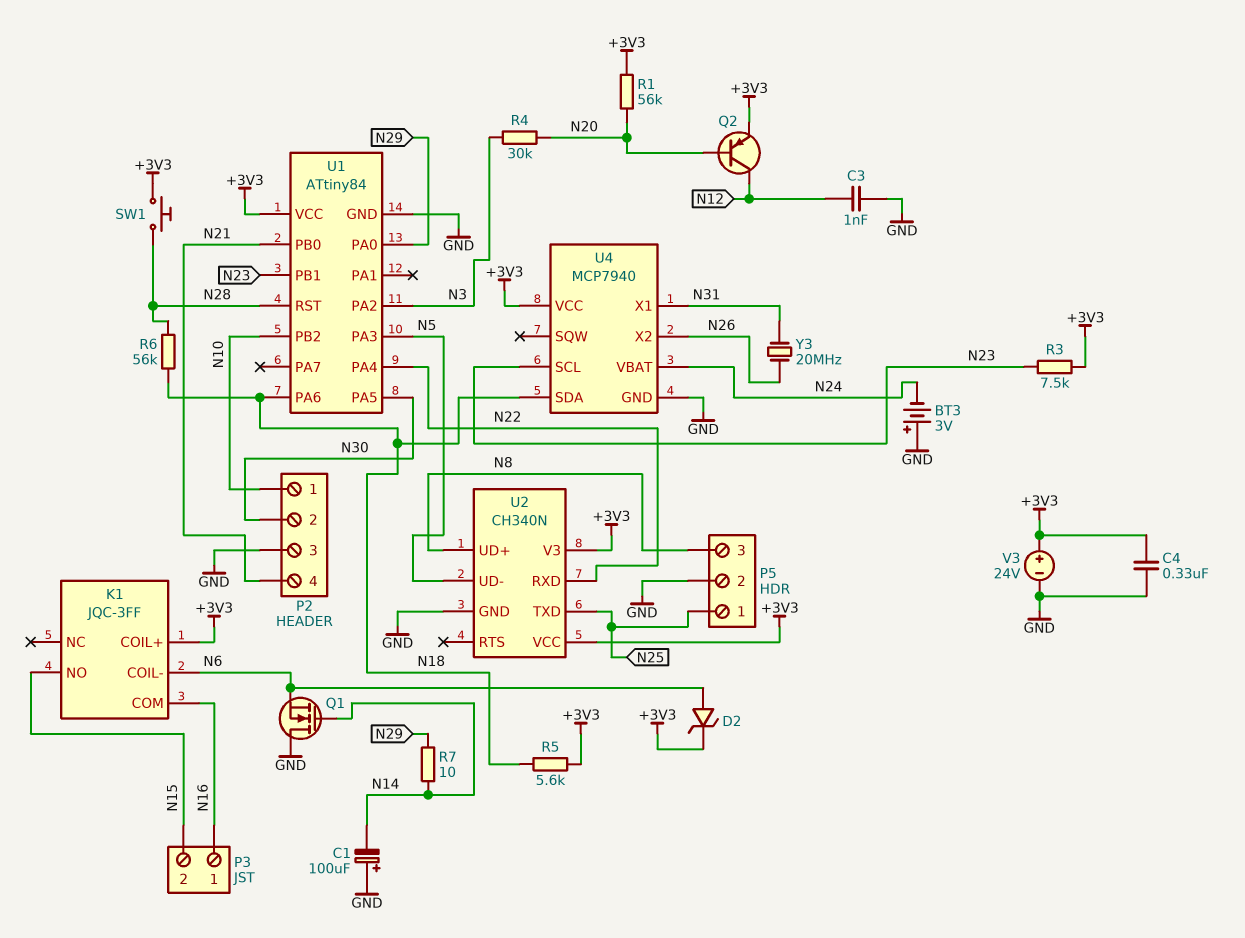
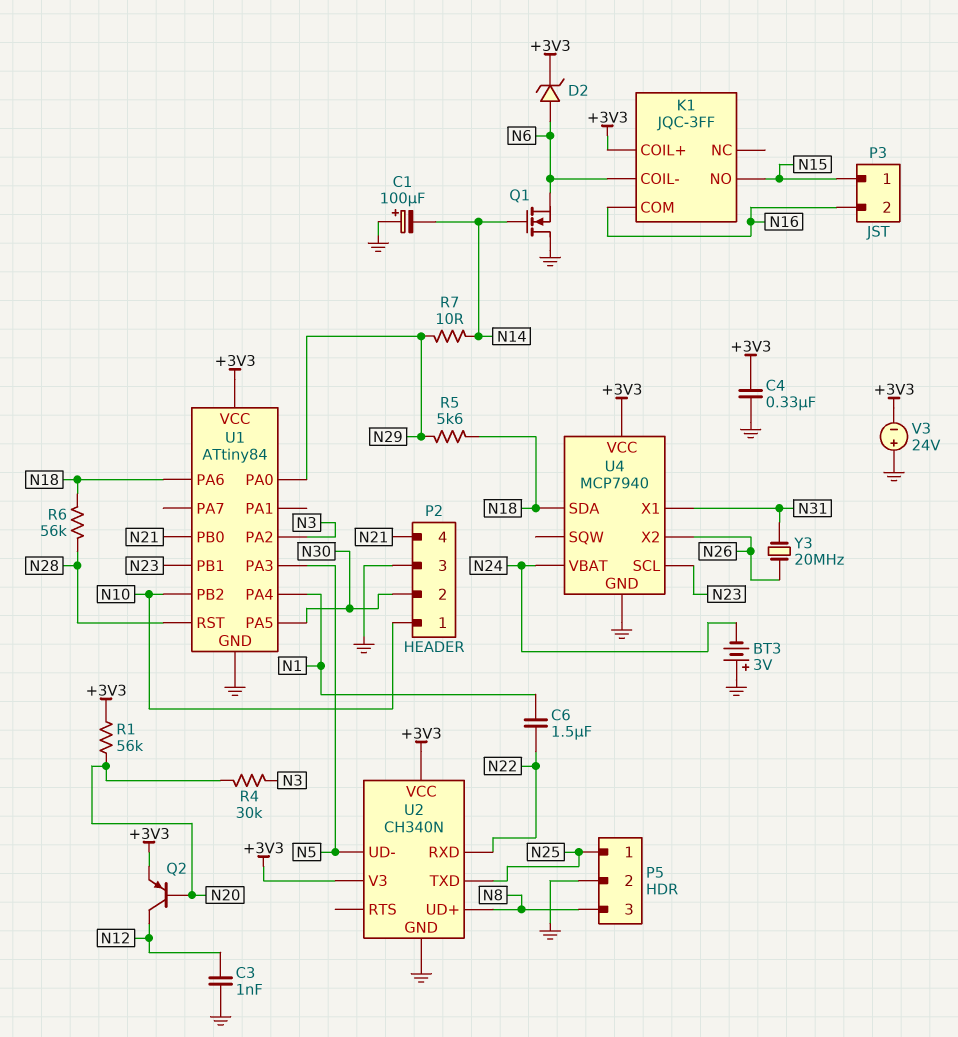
C6: none -> 1.5uF (N1, N22)
P3 pin 1: N16 -> N15
P3 pin 2: N15 -> N16
R3: 7.5k (+3V3, N23) -> none
R5: 5.6k (+3V3, N18) -> 5.6k (N18, N29)
SW1: button (+3V3, N28) -> none
U1 pin PA4: N22 -> N1
V3: 24V (plus +3V3, minus GND) -> 24V (plus GND, minus +3V3)

